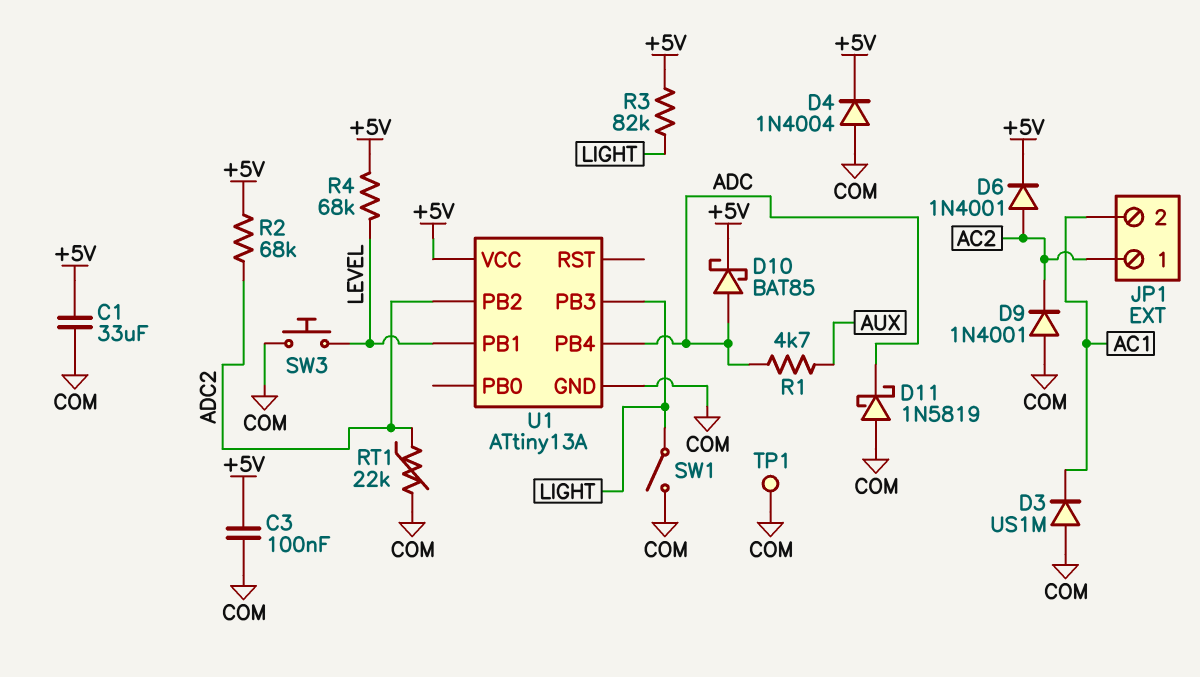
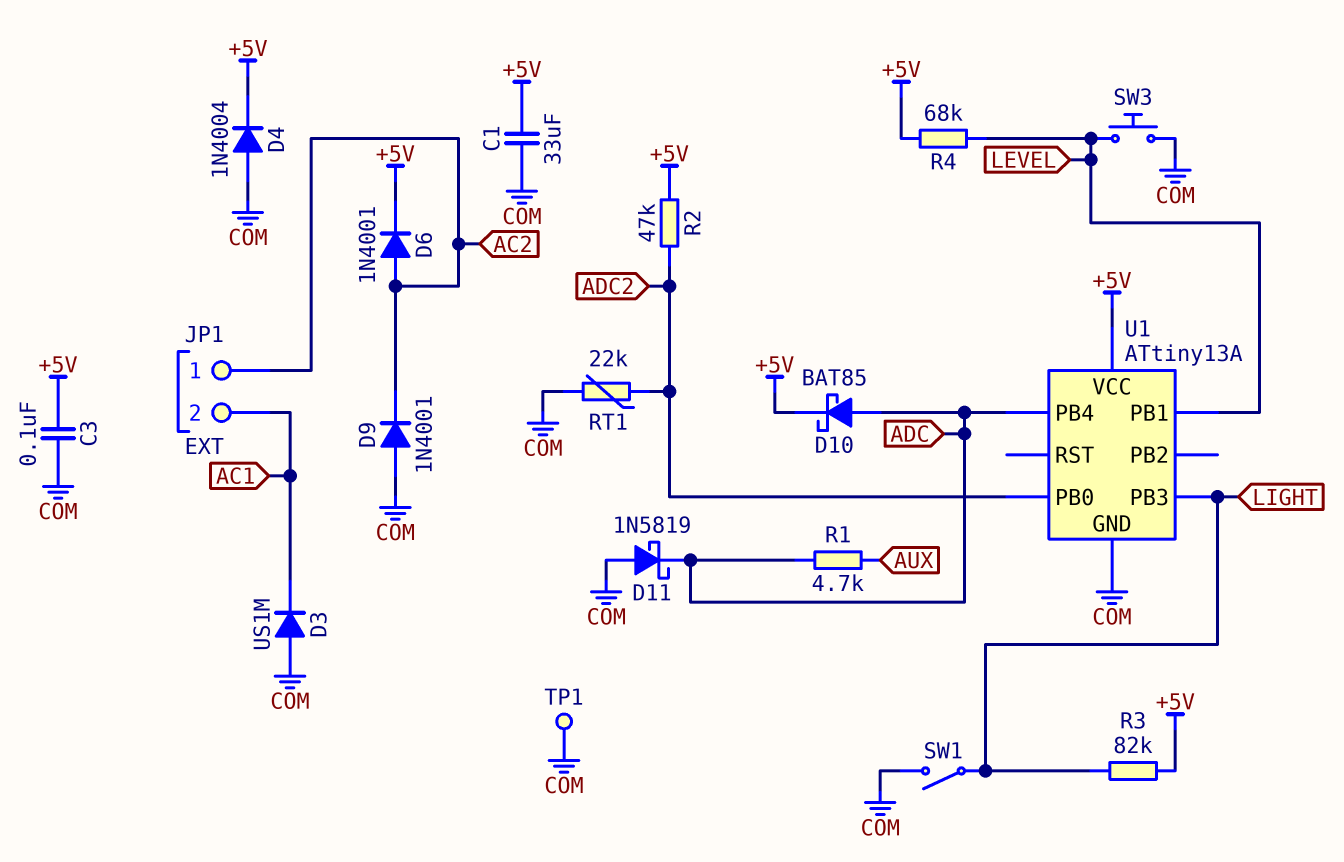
R2: 68k (+5V, ADC2) -> 47k (+5V, ADC2)
U1 pin PB0: none -> ADC2
U1 pin PB2: ADC2 -> none

